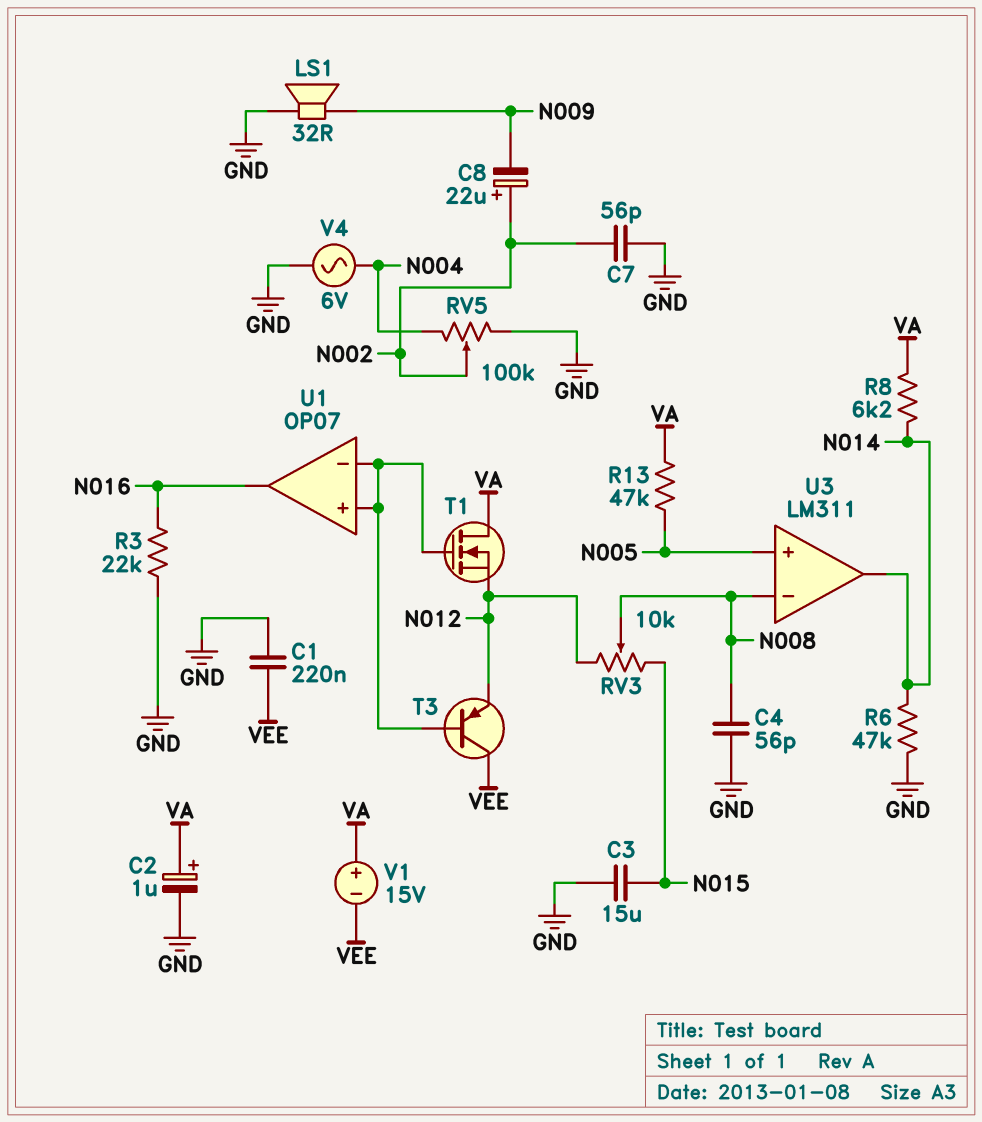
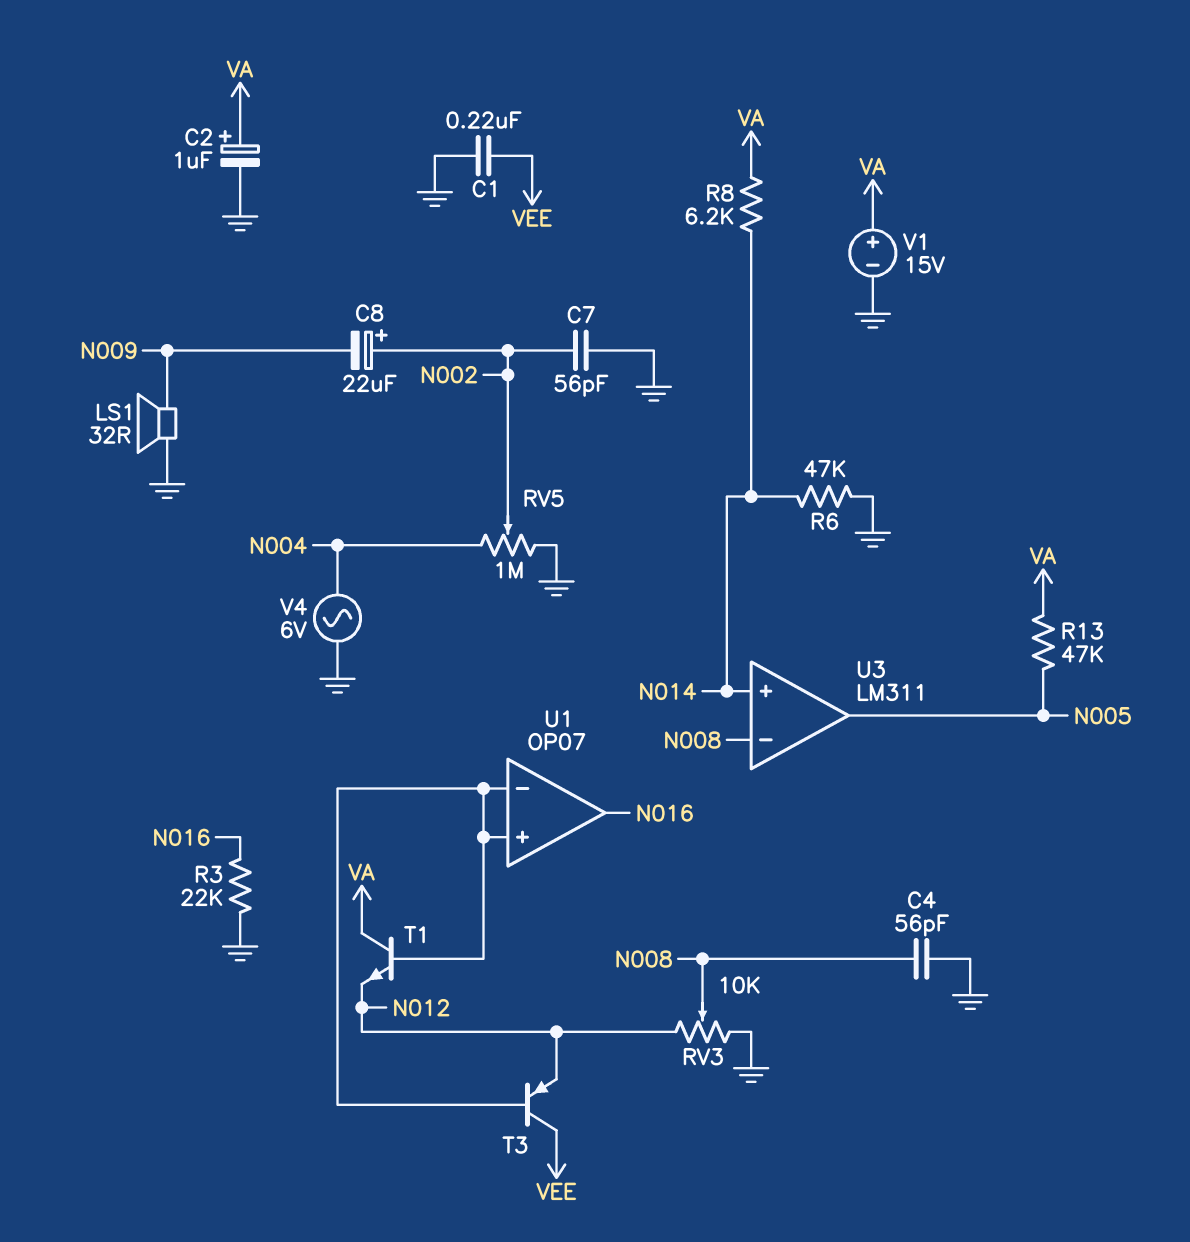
C3: 15uF (GND, N015) -> none
RV3: 10k (N012, N015, wiper N008) -> 10k (GND, N012, wiper N008)
RV5: 100k (GND, N004, wiper N002) -> 1M (GND, N004, wiper N002)
T1: NMOS (G U1/in+, D VA, S N012) -> NPN (B U1/in+, C VA, E N012)
U3 pin in+: N005 -> N014
U3 pin out: N014 -> N005
V1: 15V (plus VA, minus VEE) -> 15V (plus VA, minus GND)

